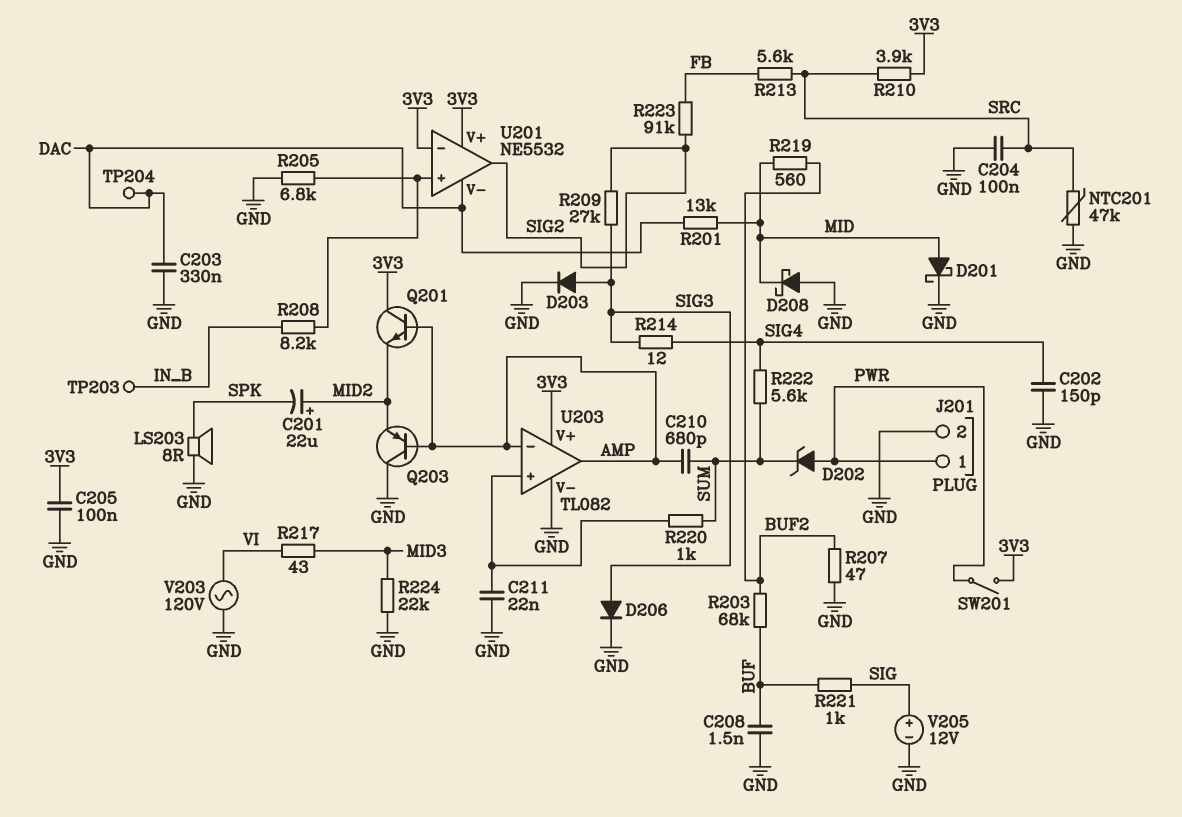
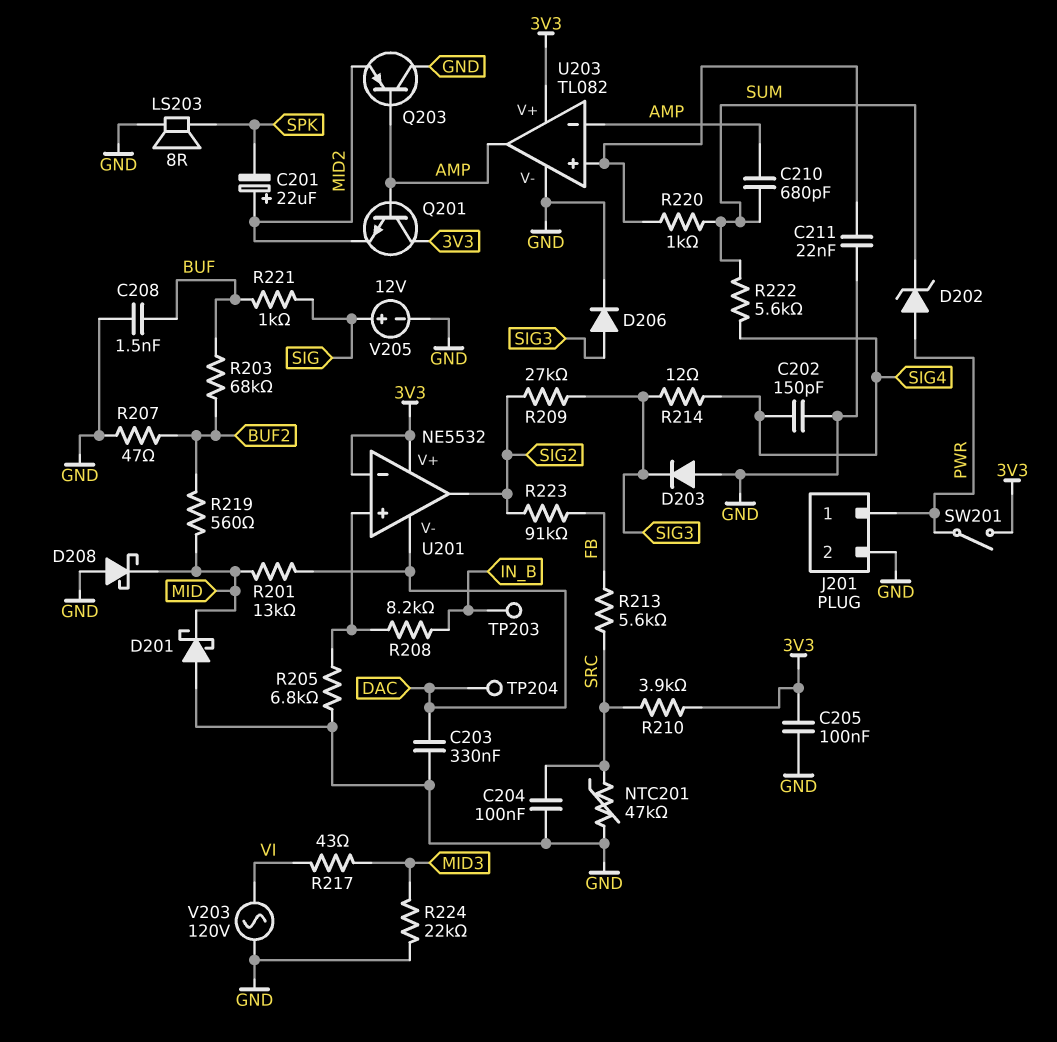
D201: schottky (A MID, K GND) -> schottky (A GND, K MID)
D203: diode (A SIG3, K GND) -> diode (A GND, K SIG3)

